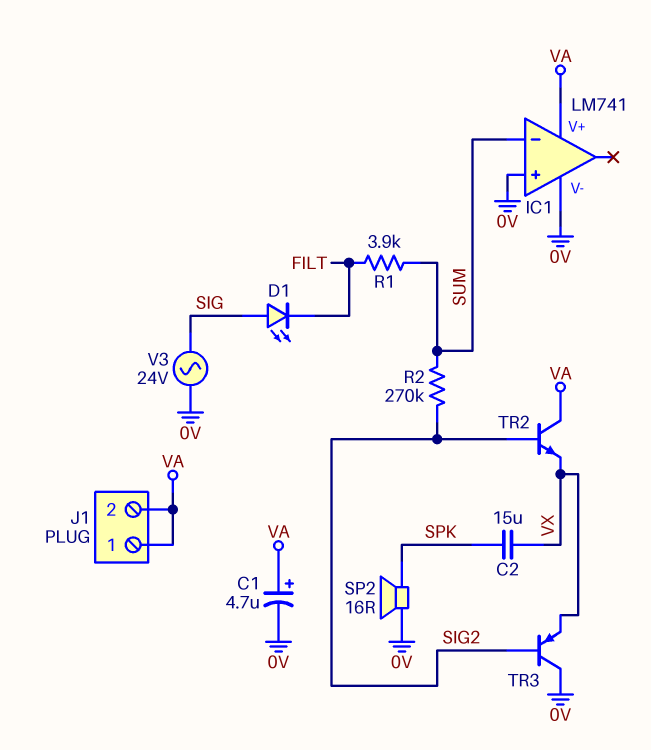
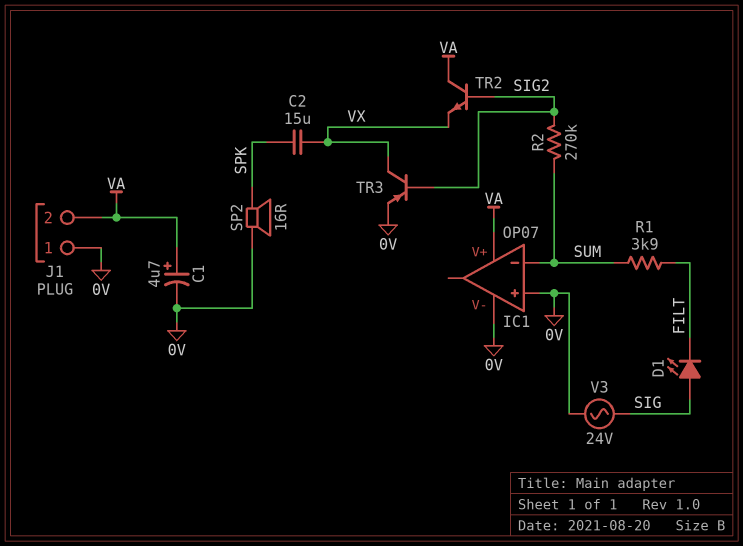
IC1: LM741 -> OP07
J1 pin 1: VA -> 0V
TR3: PNP (B SIG2, C 0V, E VX) -> PNP (B SIG2, C VX, E 0V)

